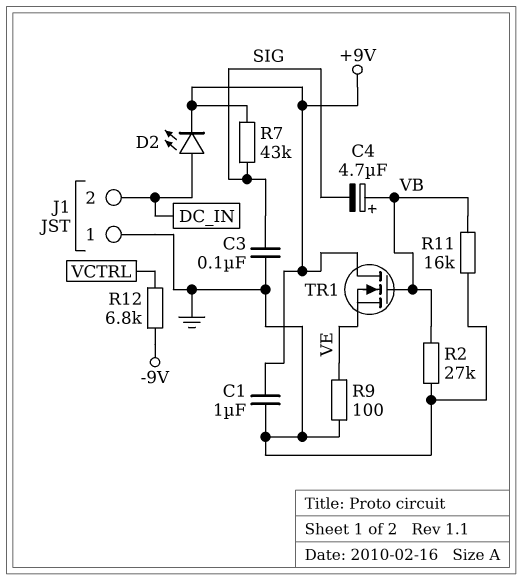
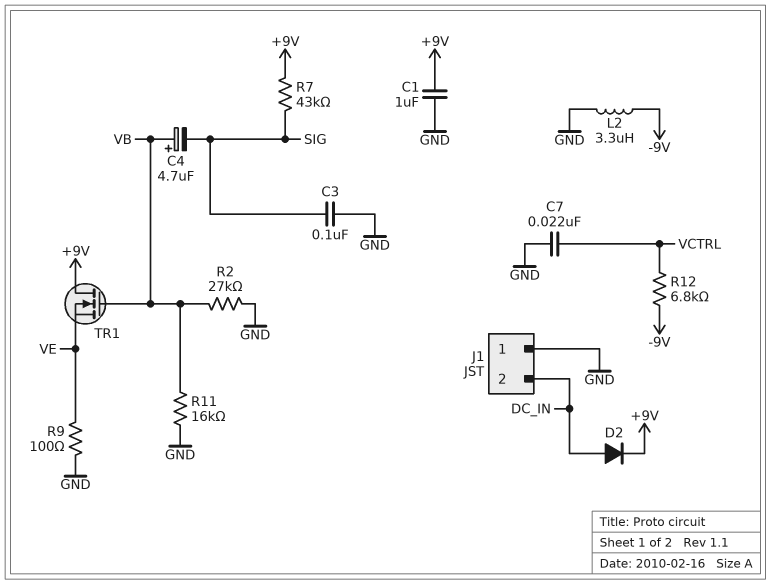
C7: none -> 22nF (GND, VCTRL)
D2: LED (A DC_IN, K +9V) -> diode (A DC_IN, K +9V)
L2: none -> 3.3uH (-9V, GND)

